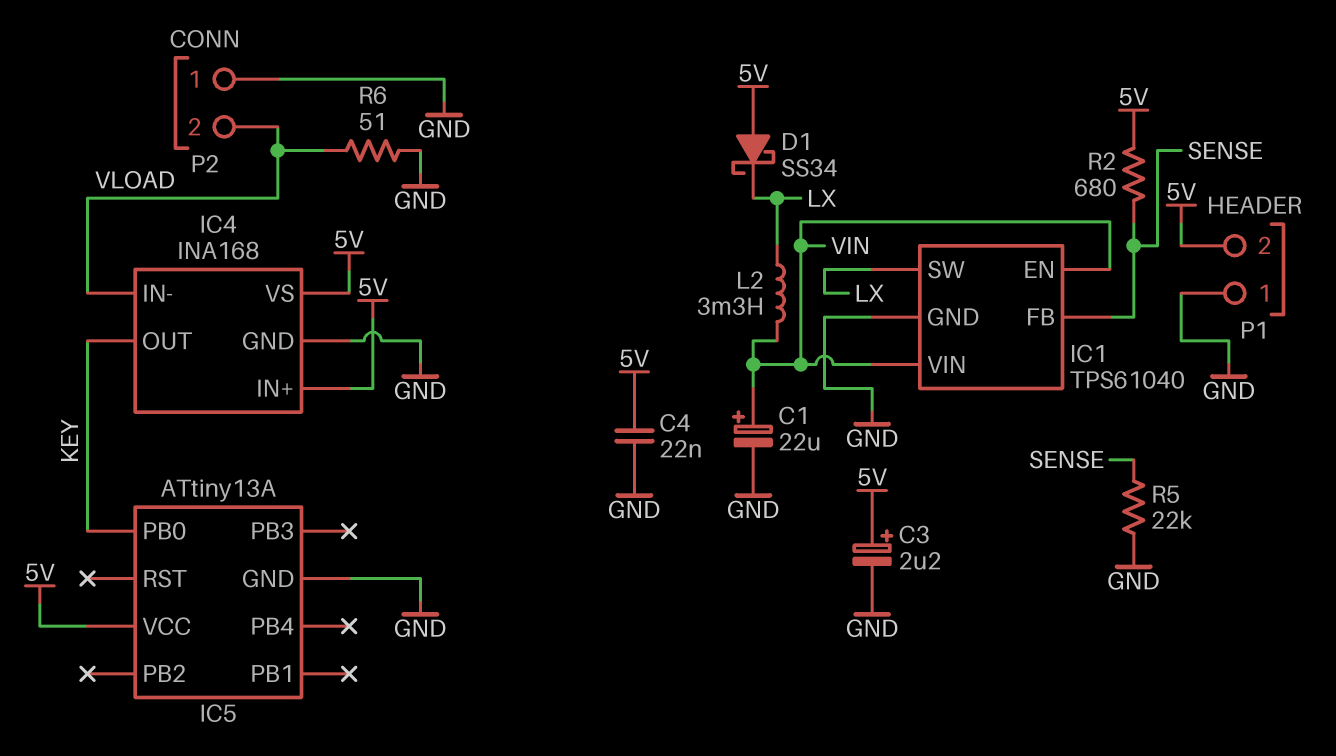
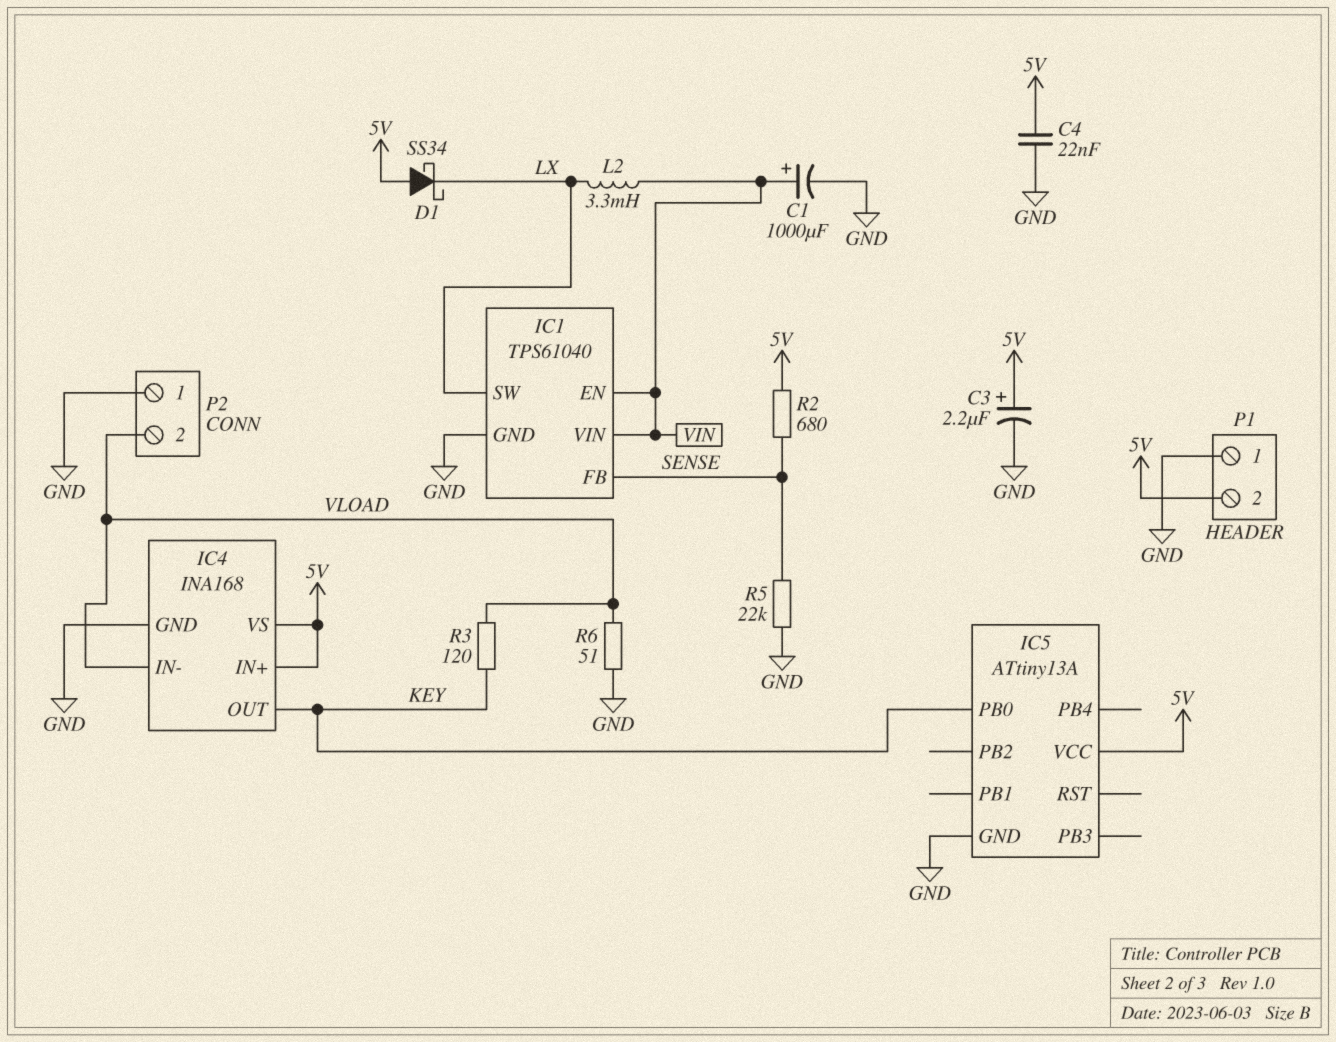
C1: 22uF (plus VIN, minus GND) -> 1000uF (plus VIN, minus GND)
R3: none -> 120 (KEY, VLOAD)

